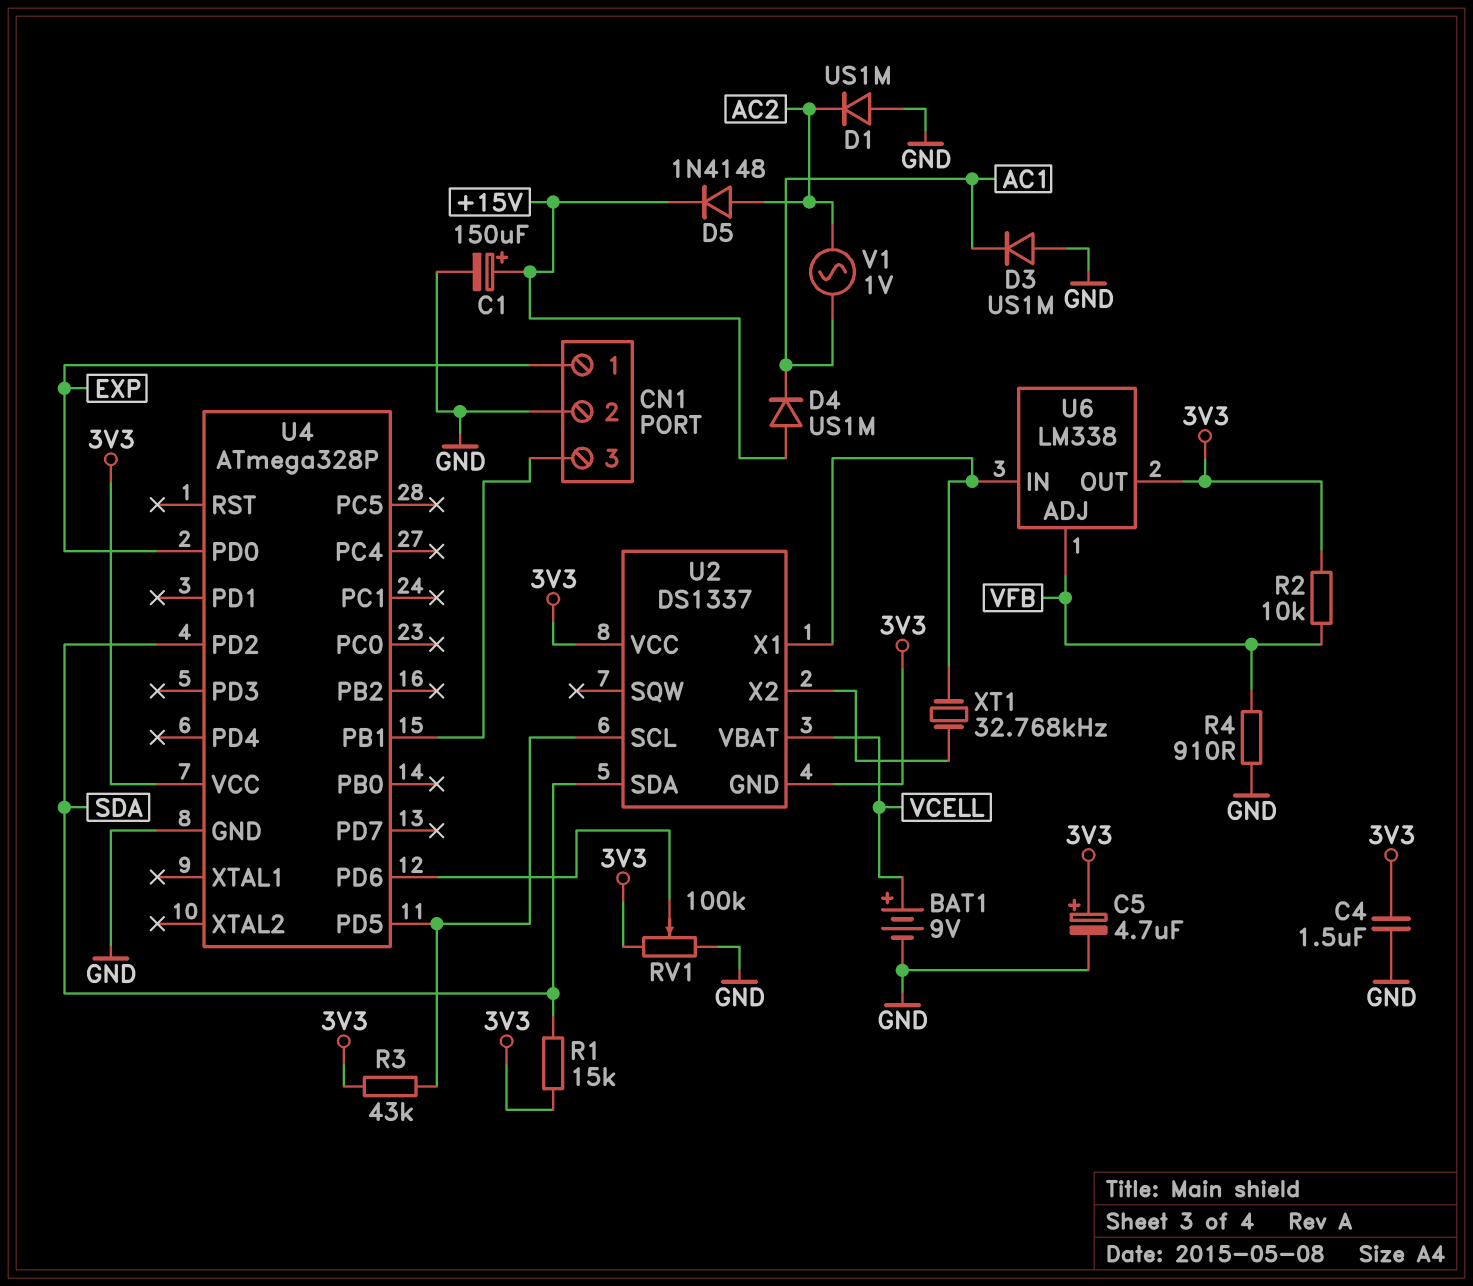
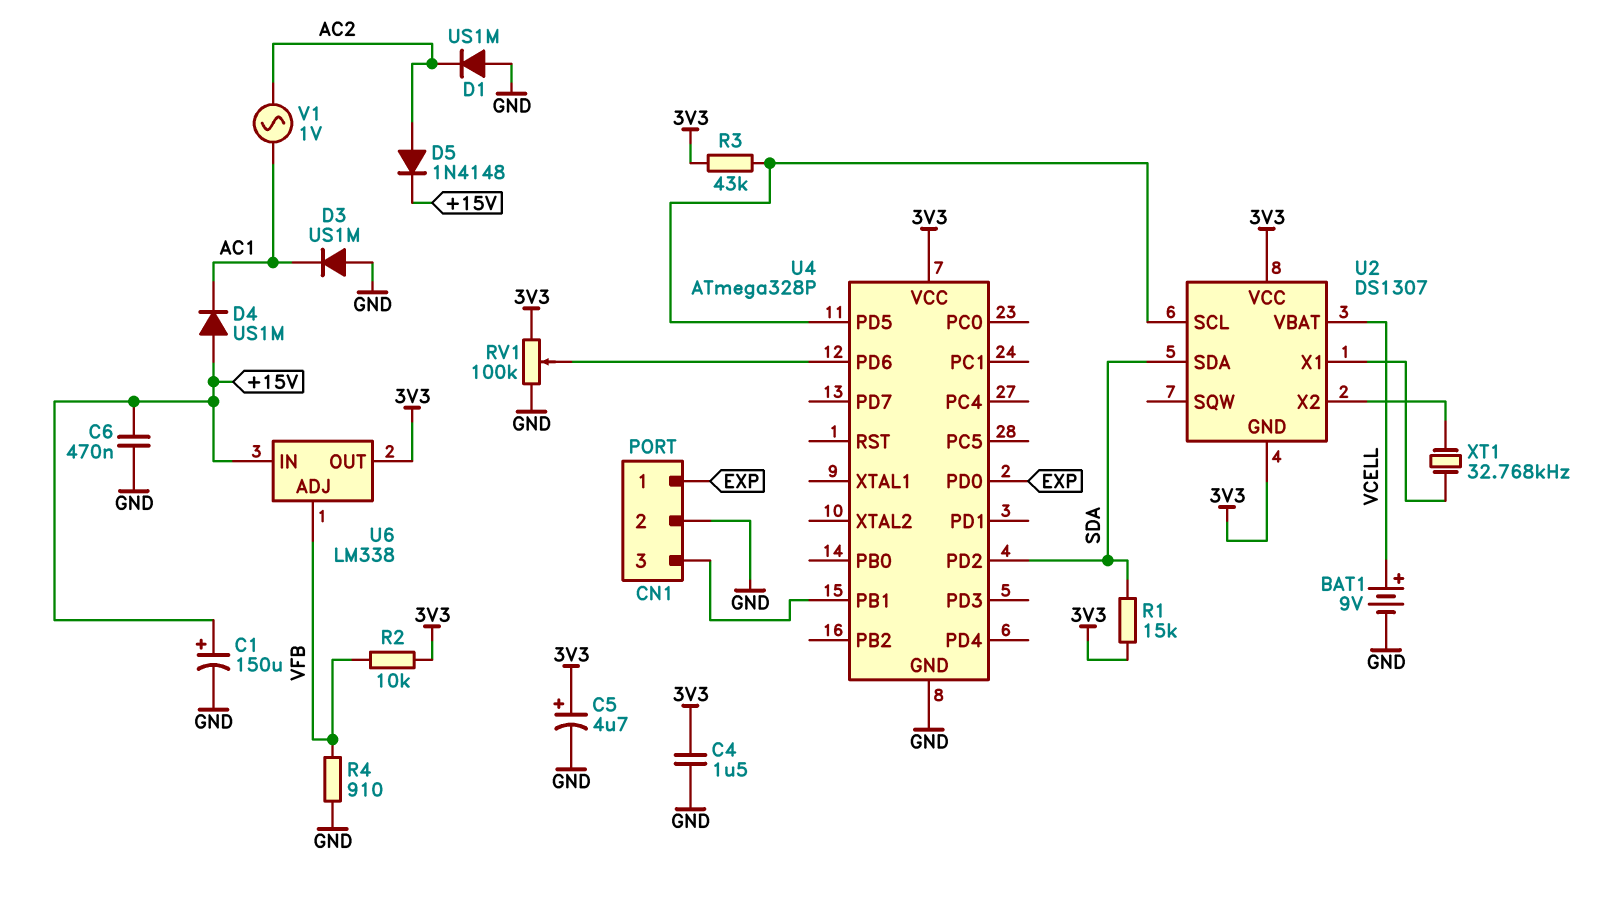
C6: none -> 470nF (+15V, GND)
U2: DS1337 -> DS1307
U6 pin IN: U2/X1 -> +15V

